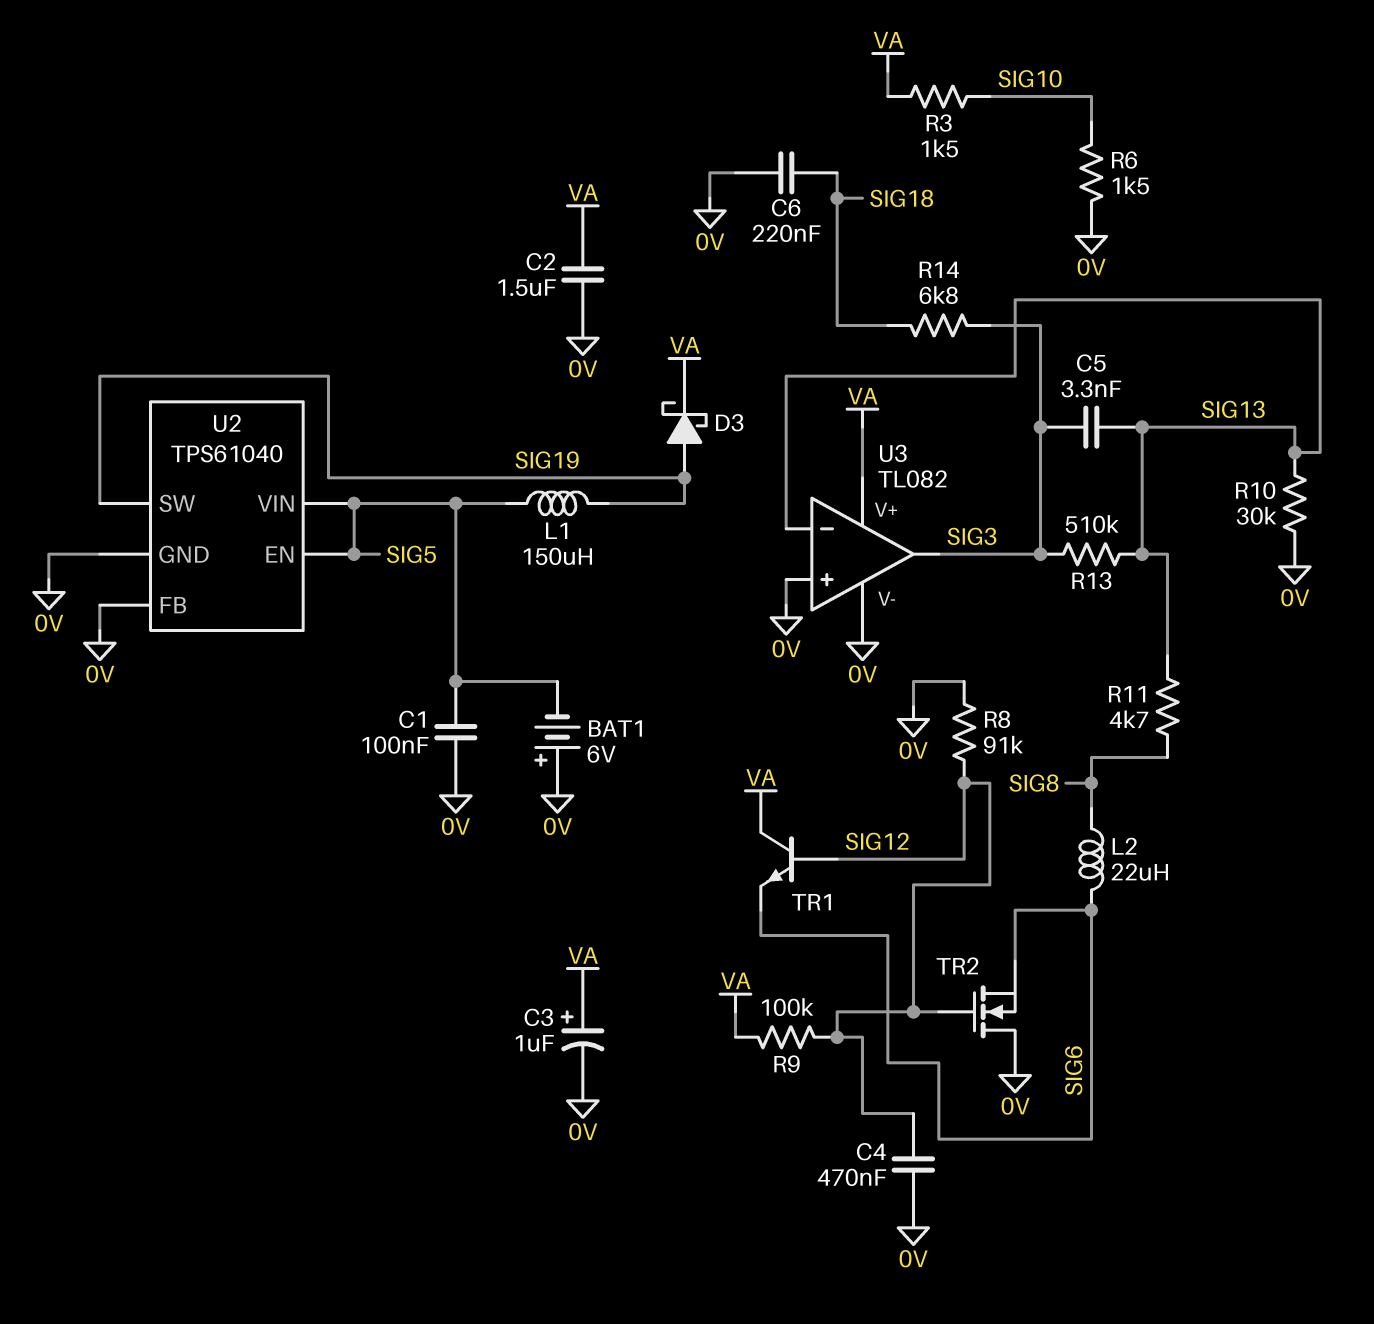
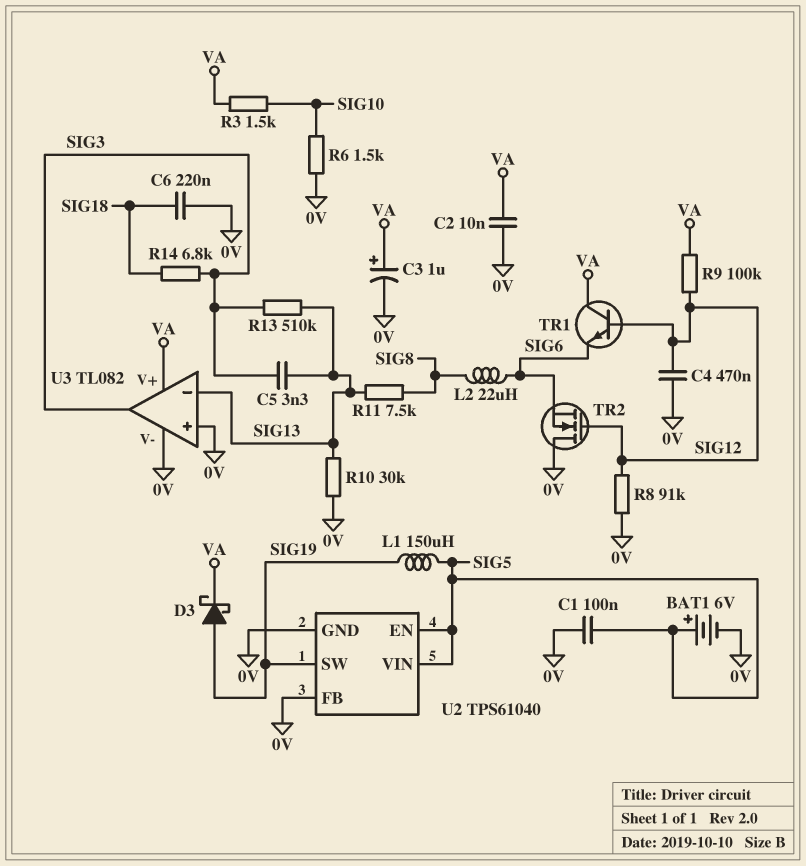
BAT1: 6V (plus 0V, minus SIG5) -> 6V (plus SIG5, minus 0V)
C2: 1.5uF (0V, VA) -> 10nF (0V, VA)
R11: 4.7k (SIG8, SIG13) -> 7.5k (SIG8, SIG13)

